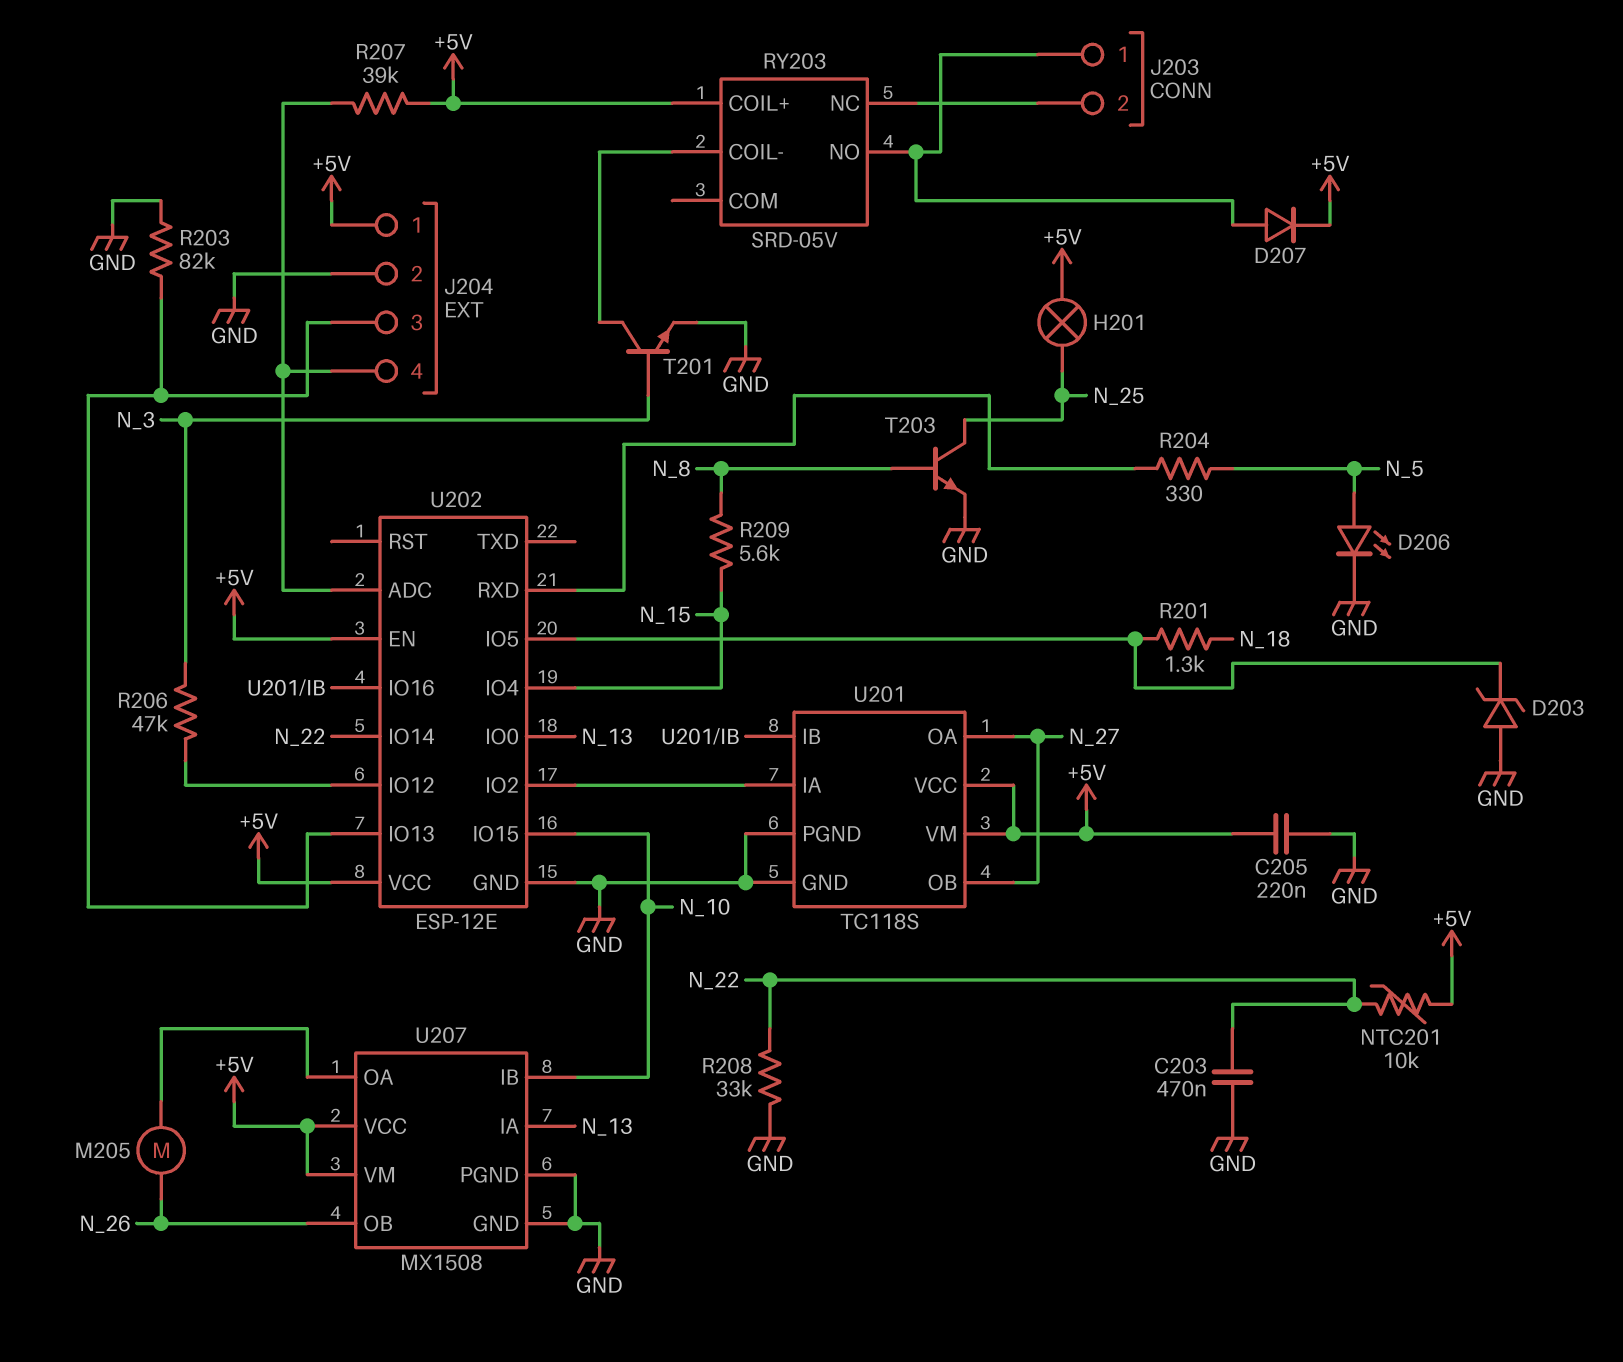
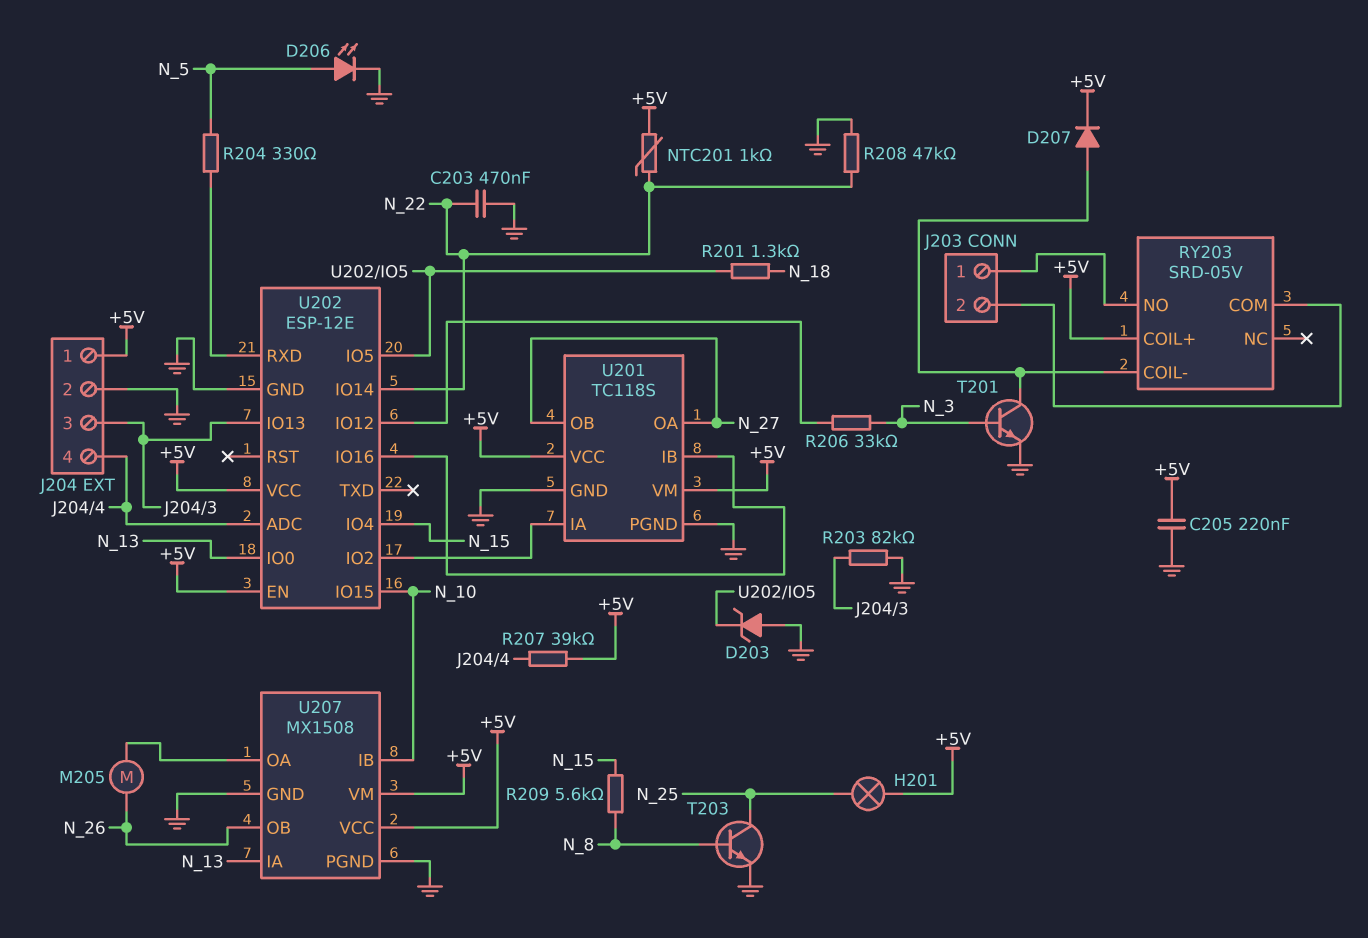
D207: diode (A J203/1, K +5V) -> diode (A RY203/COIL-, K +5V)
NTC201: 10k (+5V, N_22) -> 1k (+5V, N_22)
R206: 47k (N_3, U202/IO12) -> 33k (N_3, U202/IO12)
R208: 33k (GND, N_22) -> 47k (GND, N_22)
RY203 pin COM: none -> J203/2
RY203 pin NC: J203/2 -> none

